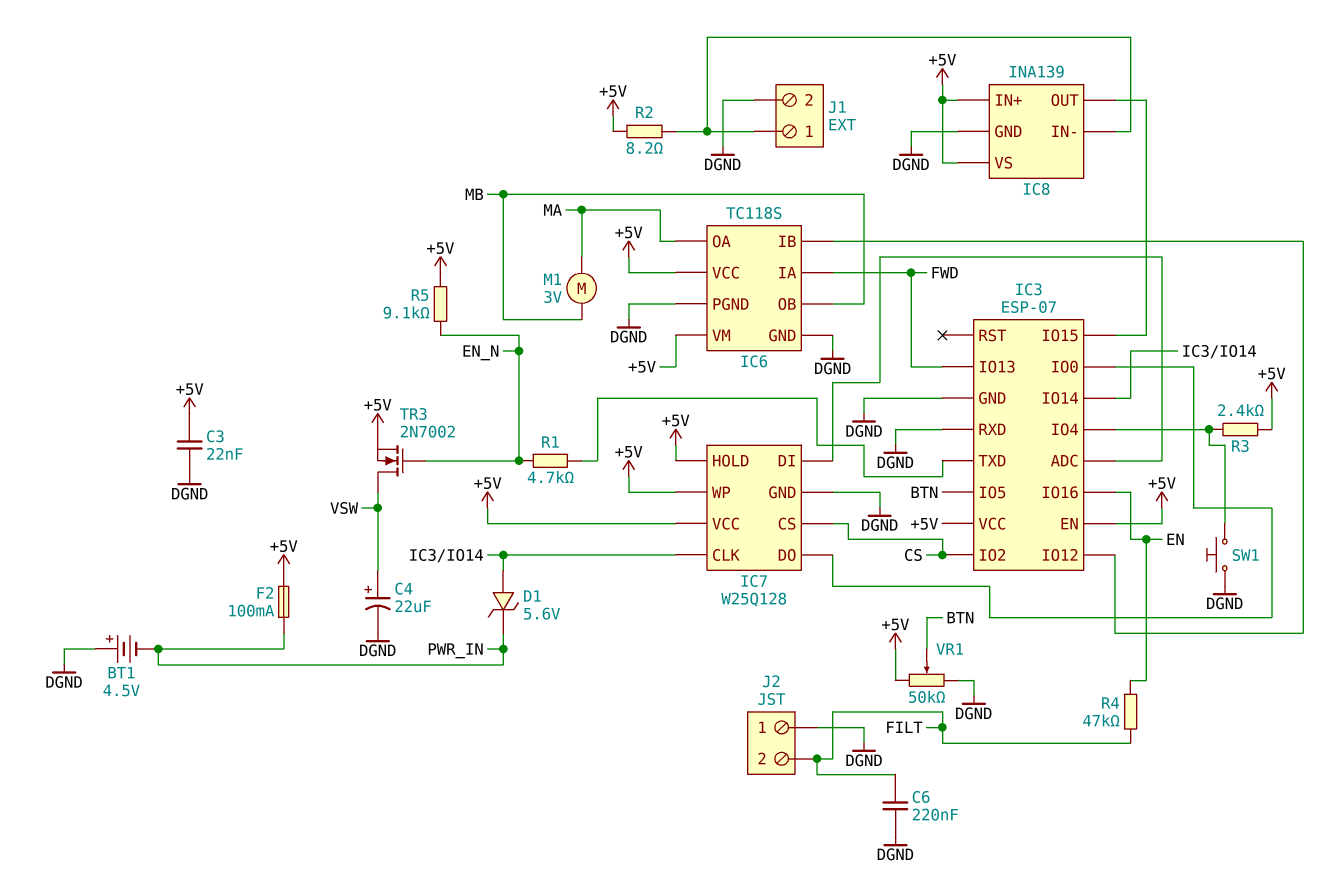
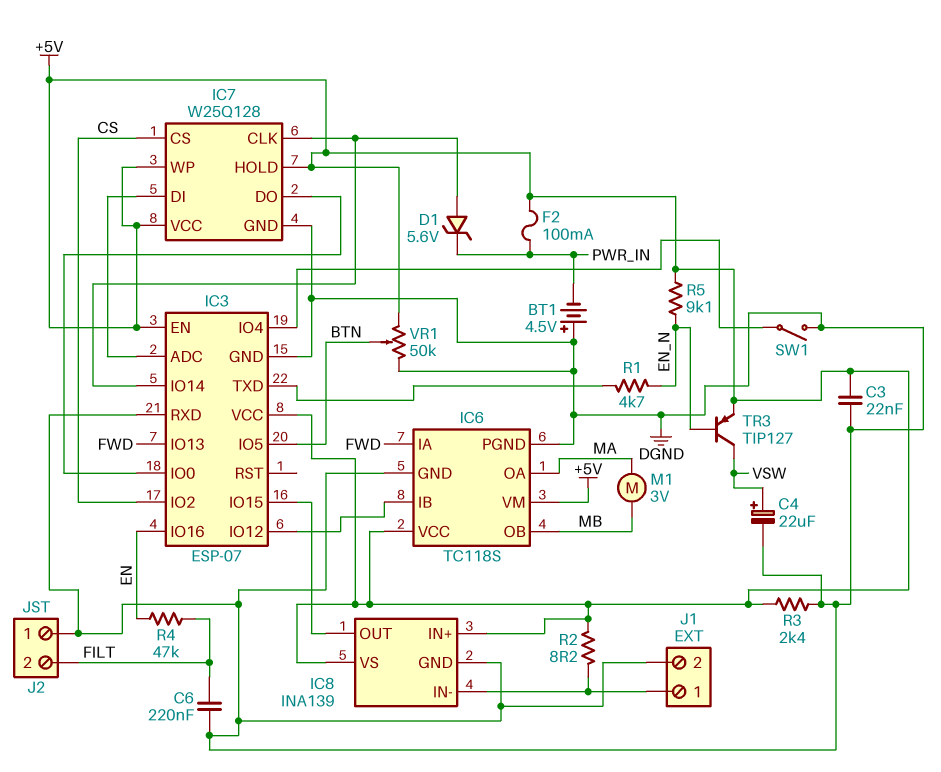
R3: 2.4k (+5V, IC3/IO4) -> 2.4k (+5V, DGND)
SW1: button (DGND, IC3/IO4) -> switch (DGND, IC3/IO4)
TR3: NMOS 2N7002 (G EN_N, D VSW, S +5V) -> PNP TIP127 (B EN_N, C VSW, E +5V)

